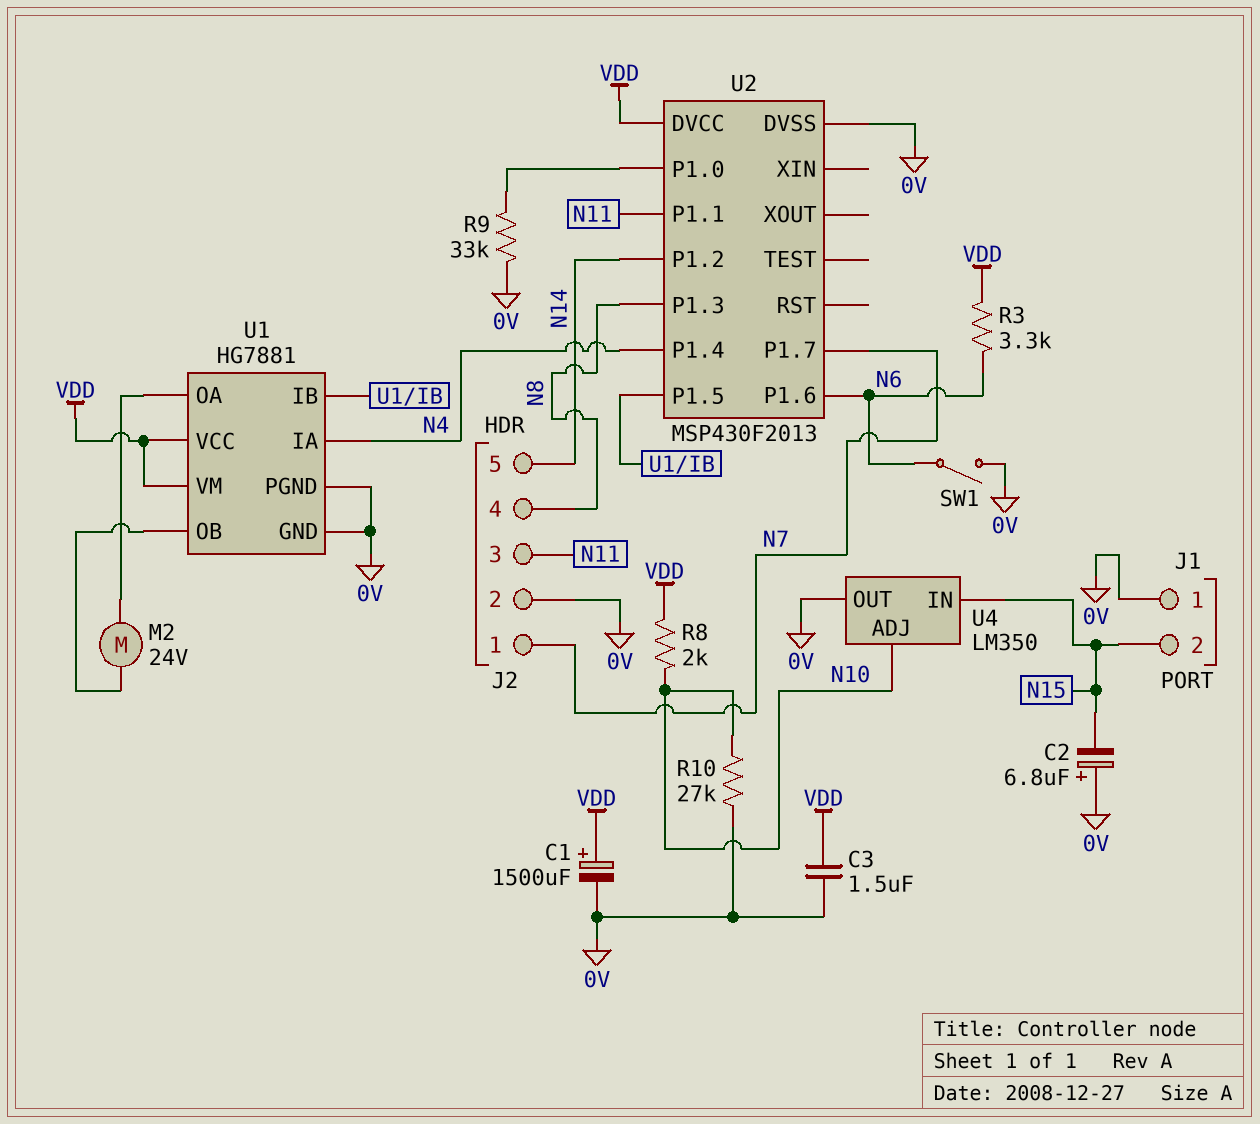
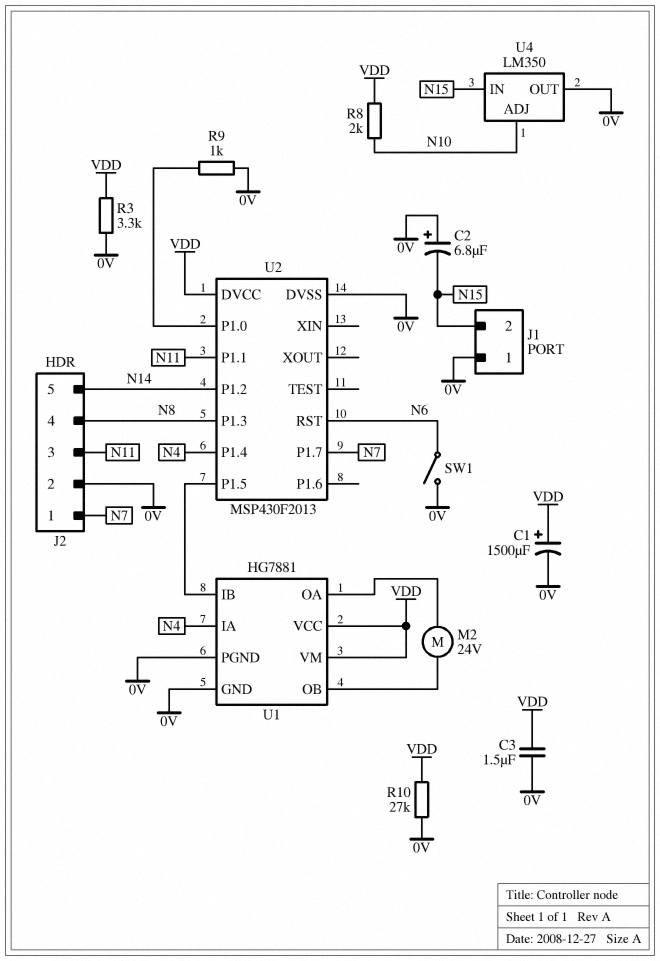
R3: 3.3k (N6, VDD) -> 3.3k (0V, VDD)
R9: 33k (0V, U2/P1.0) -> 1k (0V, U2/P1.0)
R10: 27k (0V, N10) -> 27k (0V, VDD)
U2 pin P1.6: N6 -> none
U2 pin RST: none -> N6

